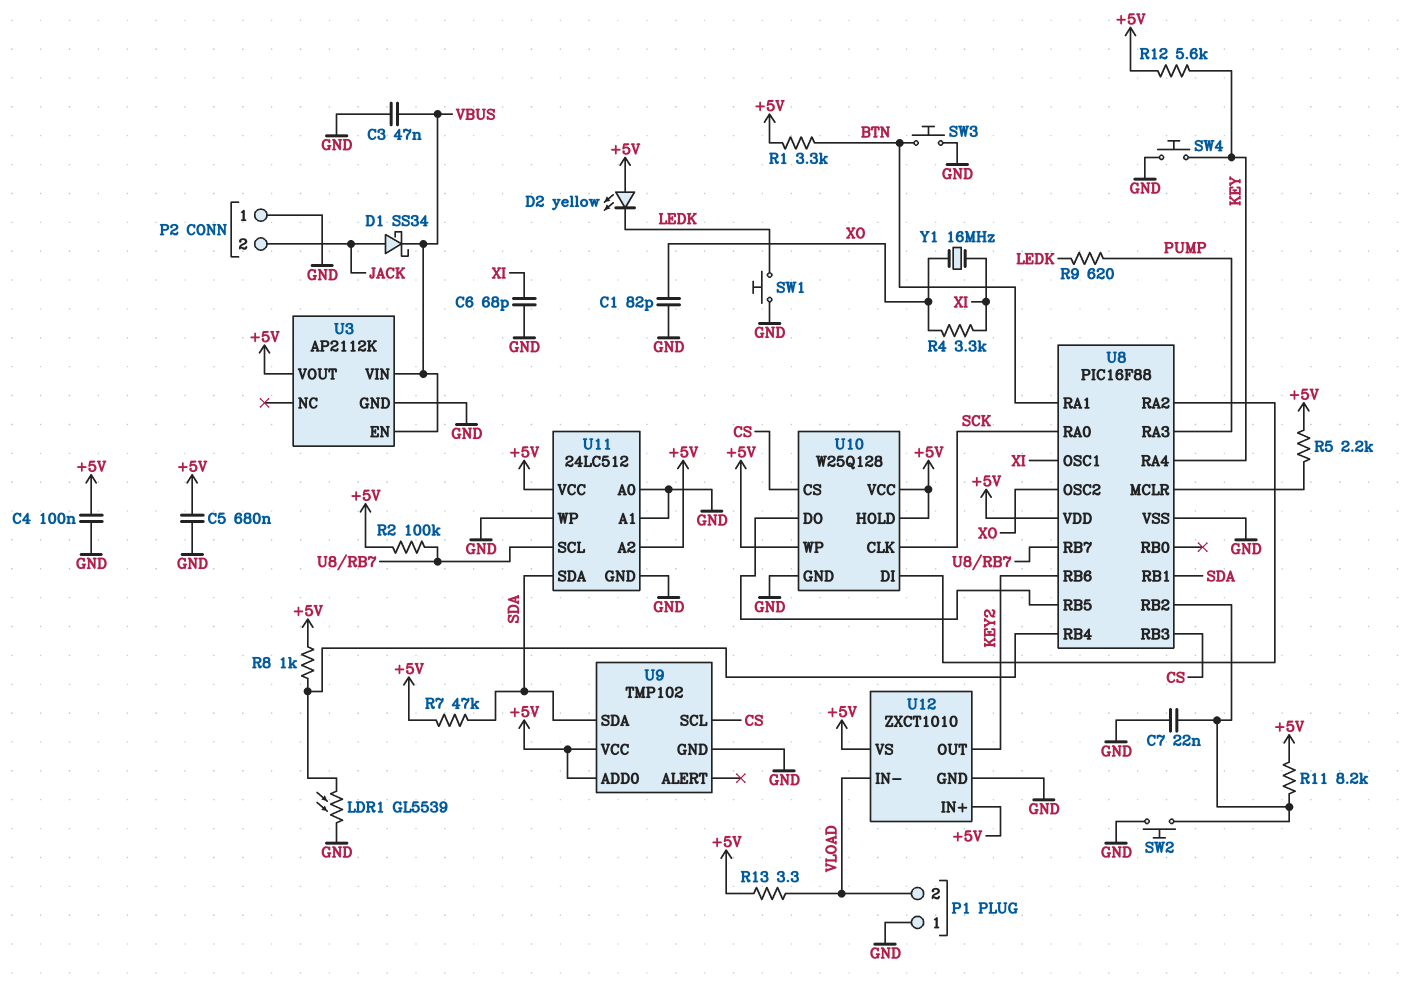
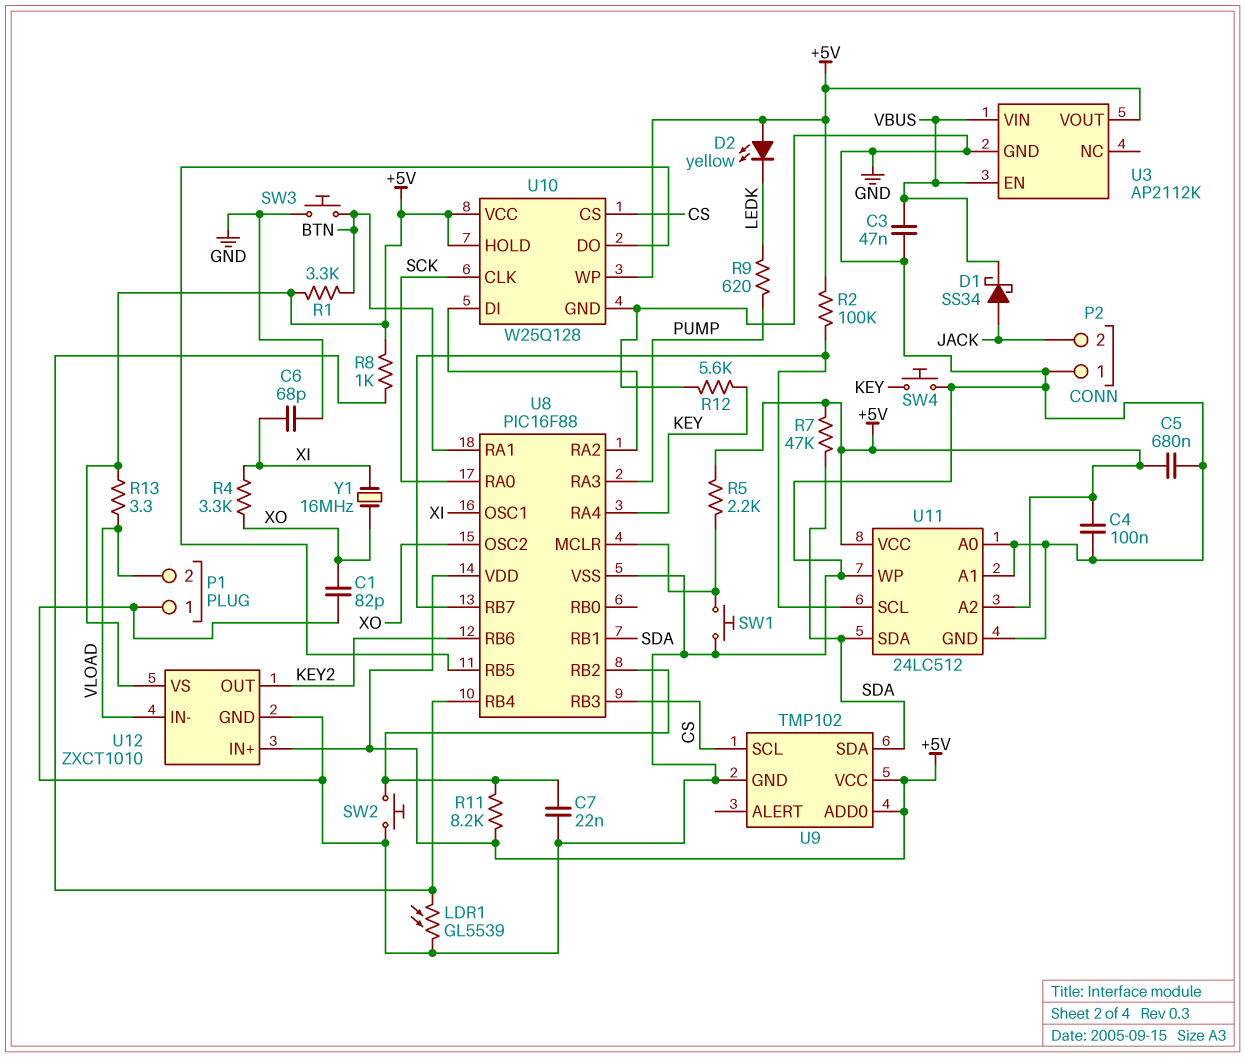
R12: 5.6k (+5V, KEY) -> 5.6k (GND, KEY)
SW1: button (GND, LEDK) -> button (GND, U8/MCLR)

